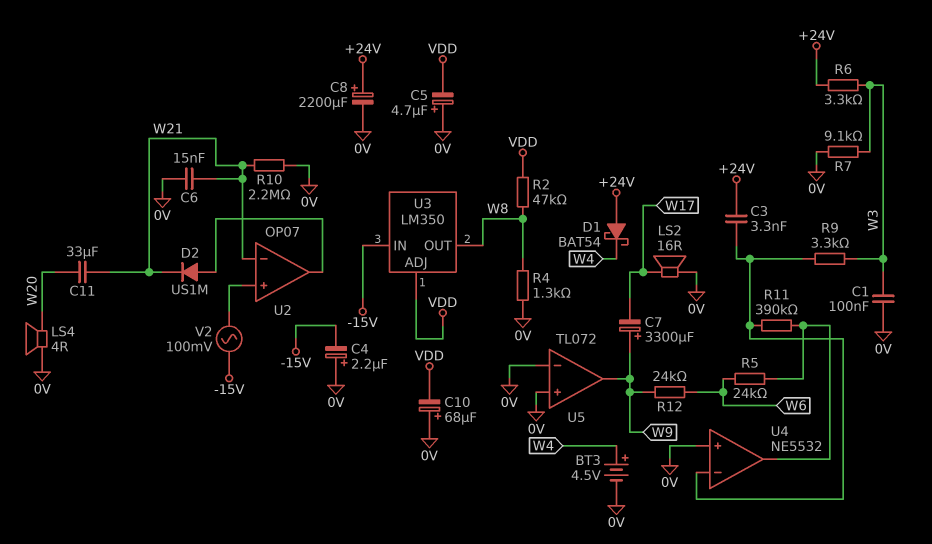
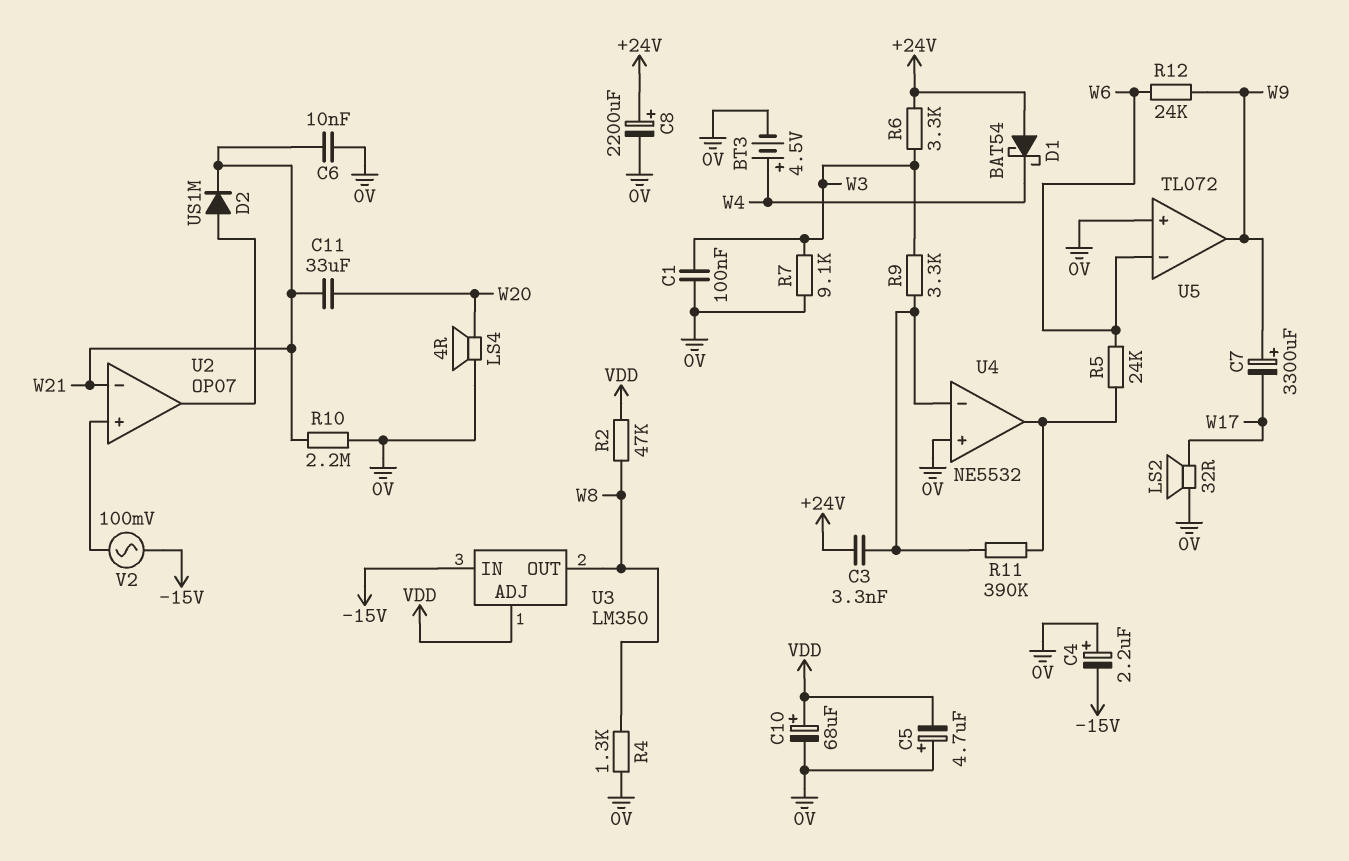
C6: 15nF (0V, W21) -> 10nF (0V, W21)
C10: 68uF (plus 0V, minus VDD) -> 68uF (plus VDD, minus 0V)
LS2: speaker 16R (0V, W17) -> speaker 32R (0V, W17)
U5 pin in-: 0V -> W6

